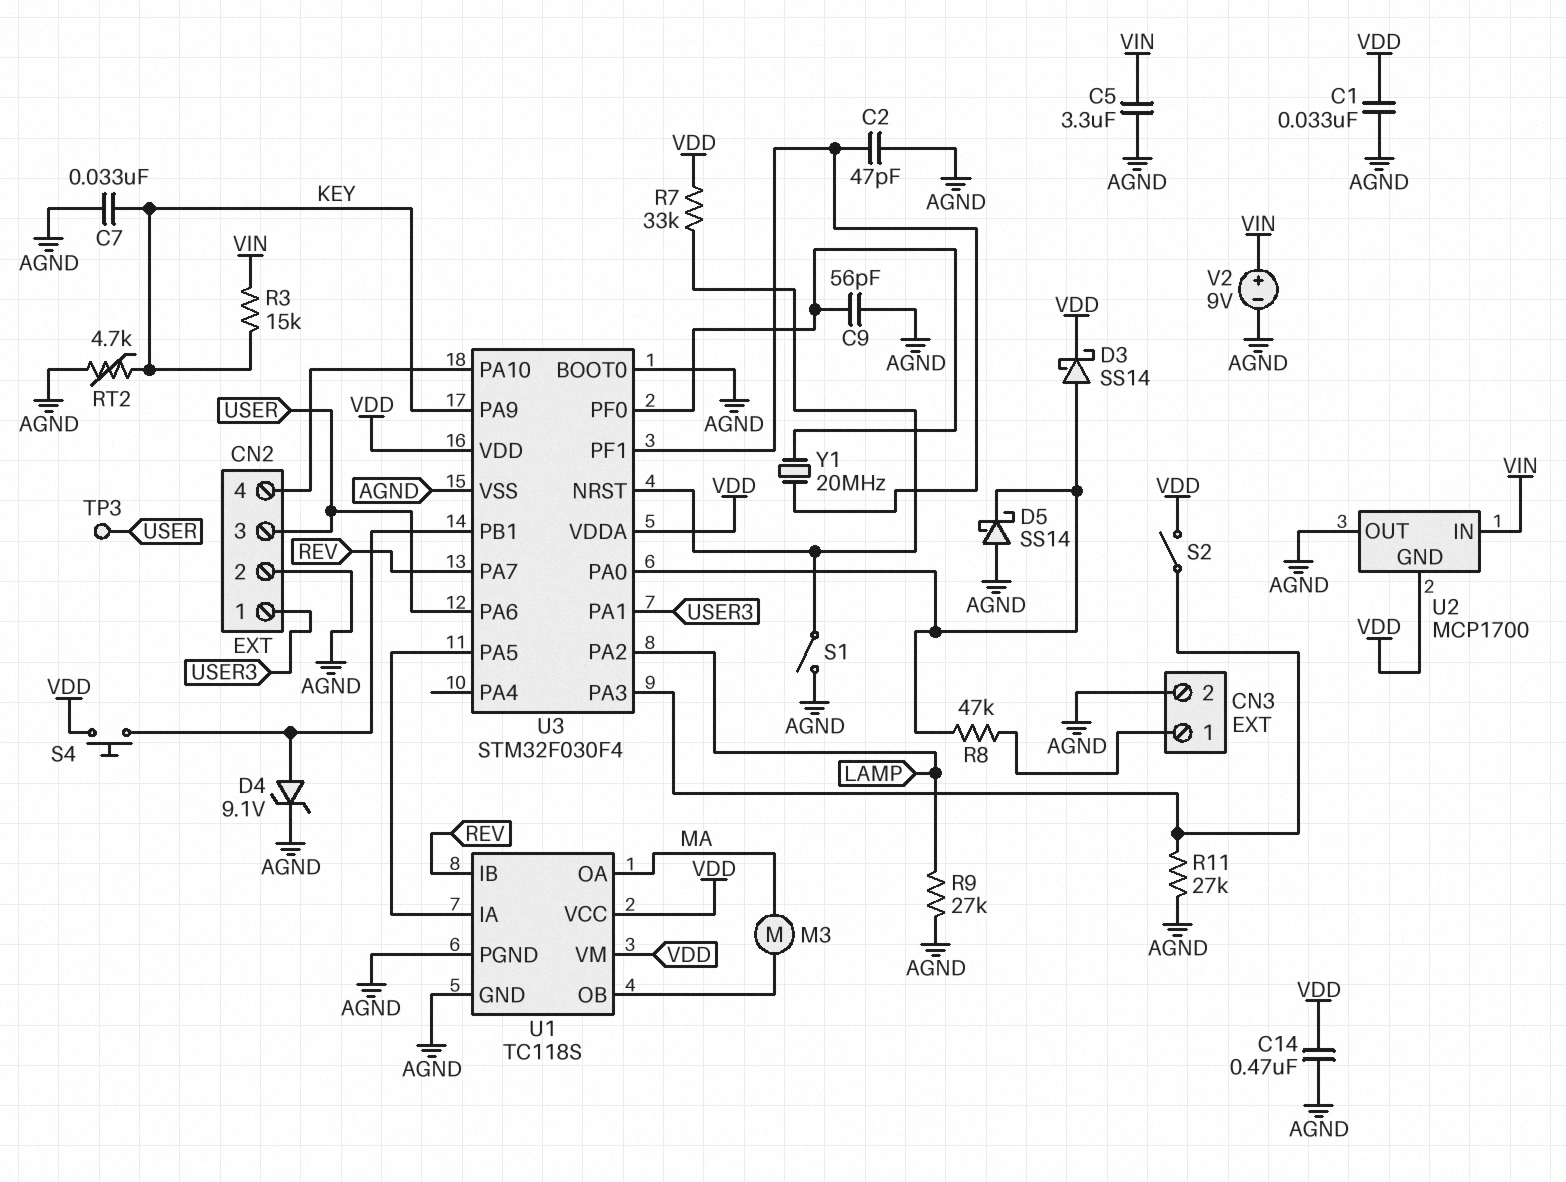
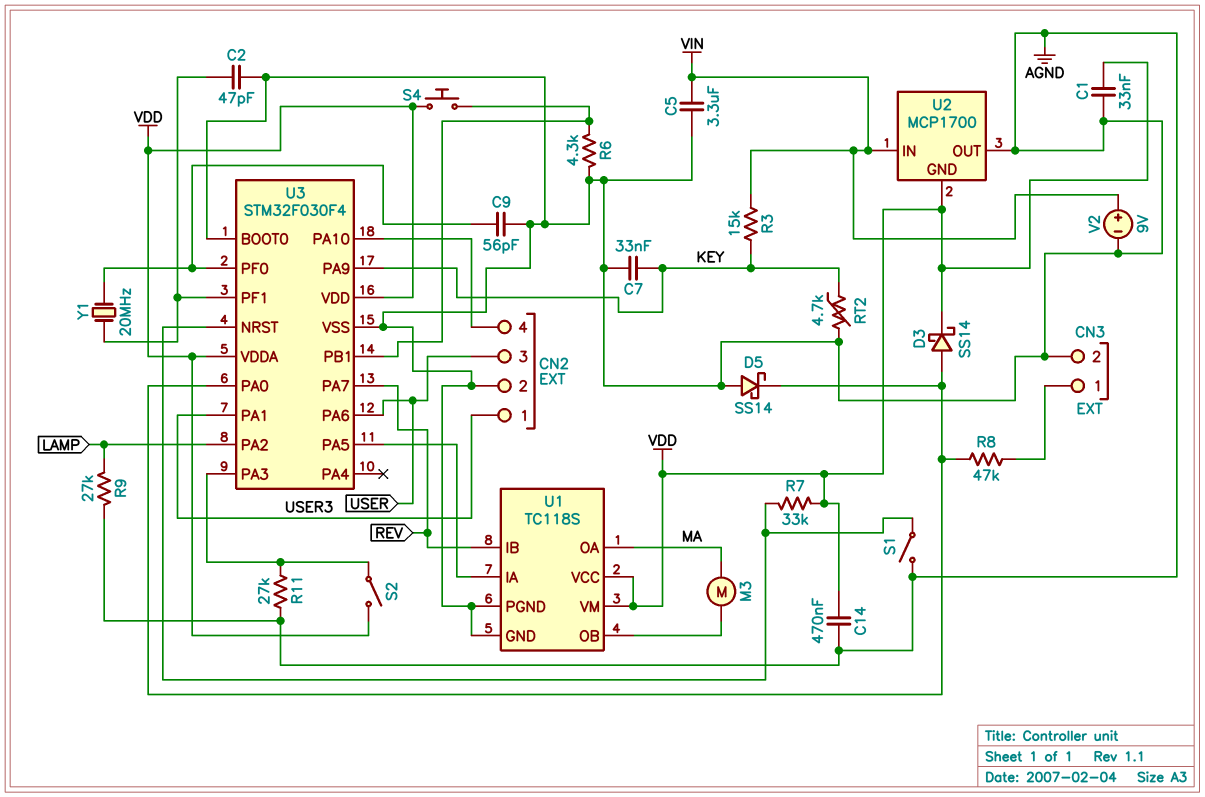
D4: zener 9.1V (A U3/PB1, K AGND) -> none
R6: none -> 4.3k (AGND, U3/PB1)
TP3: test point (USER) -> none

